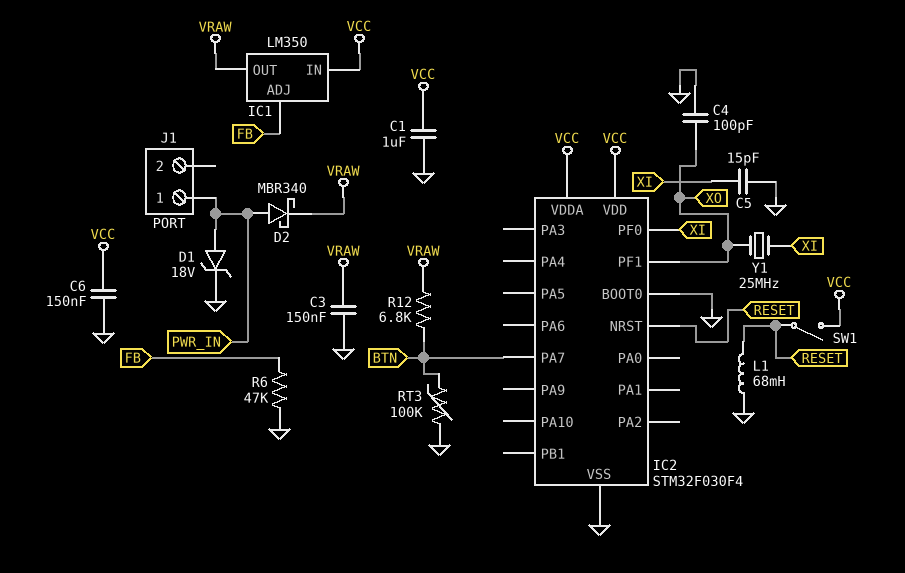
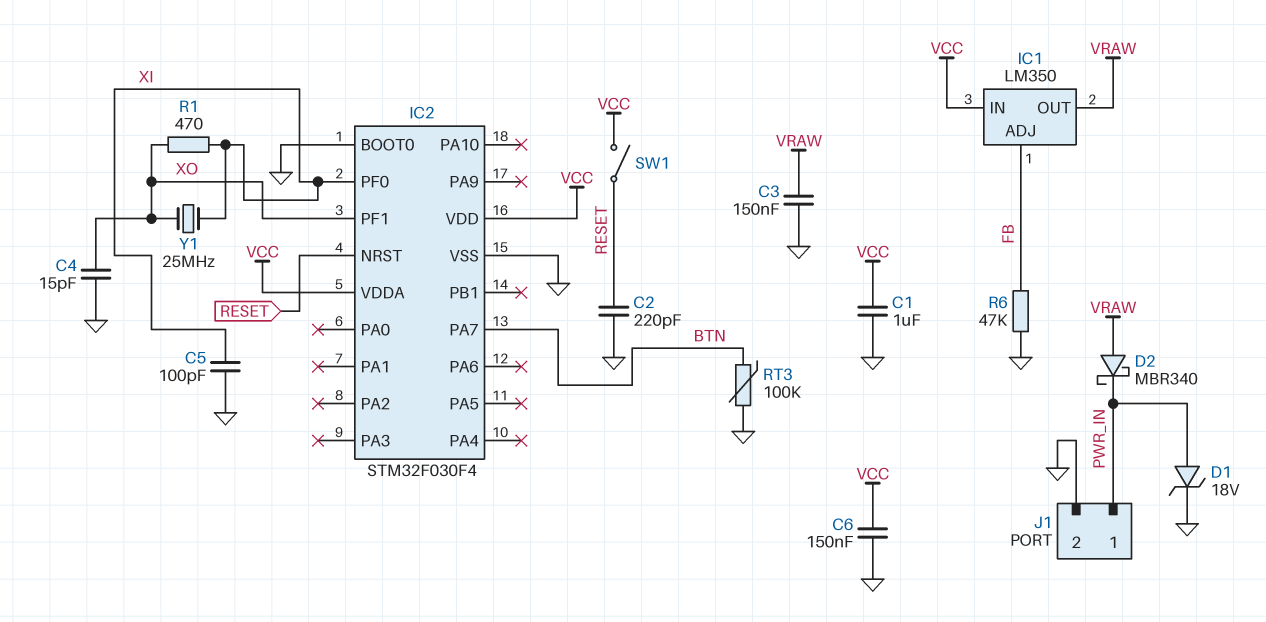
C2: none -> 220pF (GND, RESET)
C4: 100pF (GND, XO) -> 15pF (GND, XO)
C5: 15pF (GND, XI) -> 100pF (GND, XI)
D2: schottky MBR340 (A PWR_IN, K VRAW) -> schottky MBR340 (A VRAW, K PWR_IN)
J1 pin 2: none -> GND
L1: 68mH (GND, RESET) -> none
R1: none -> 470 (XI, XO)
R12: 6.8k (BTN, VRAW) -> none

